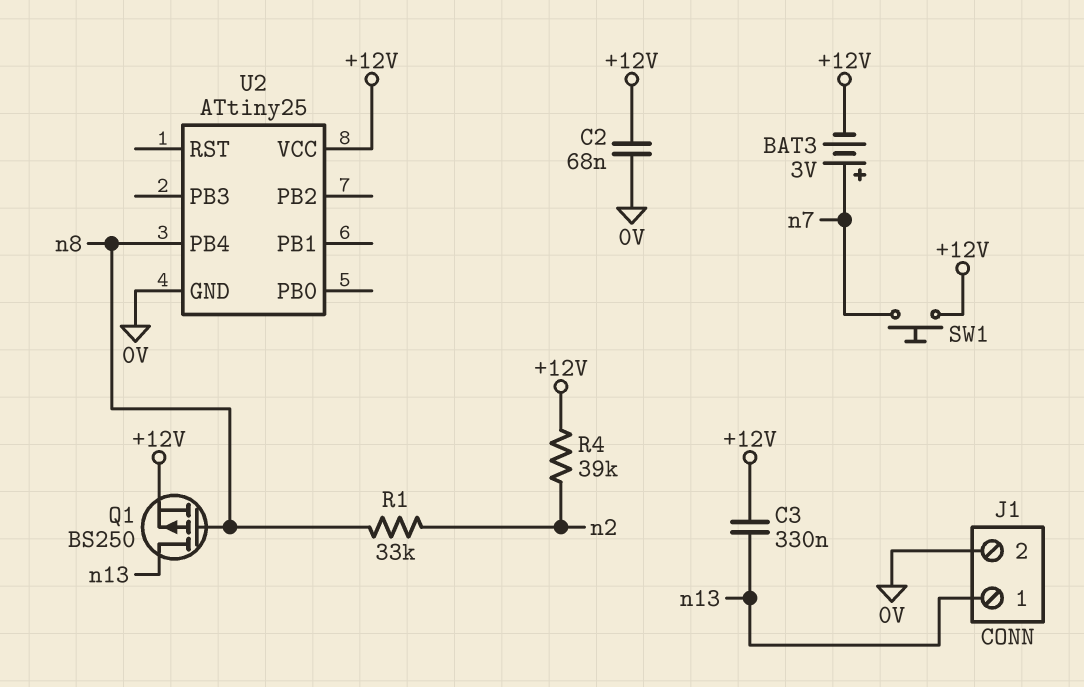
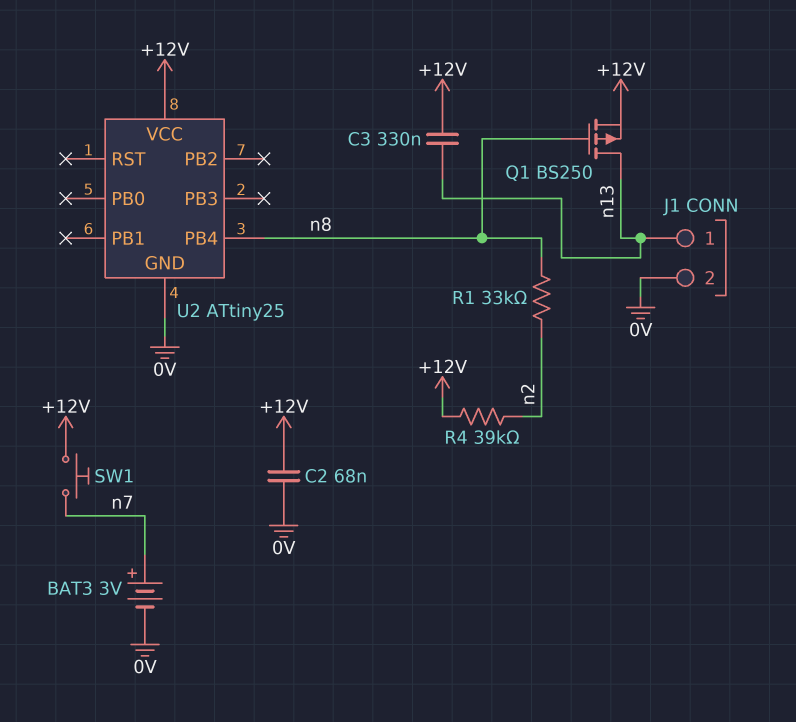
BAT3: 3V (plus n7, minus +12V) -> 3V (plus n7, minus 0V)

